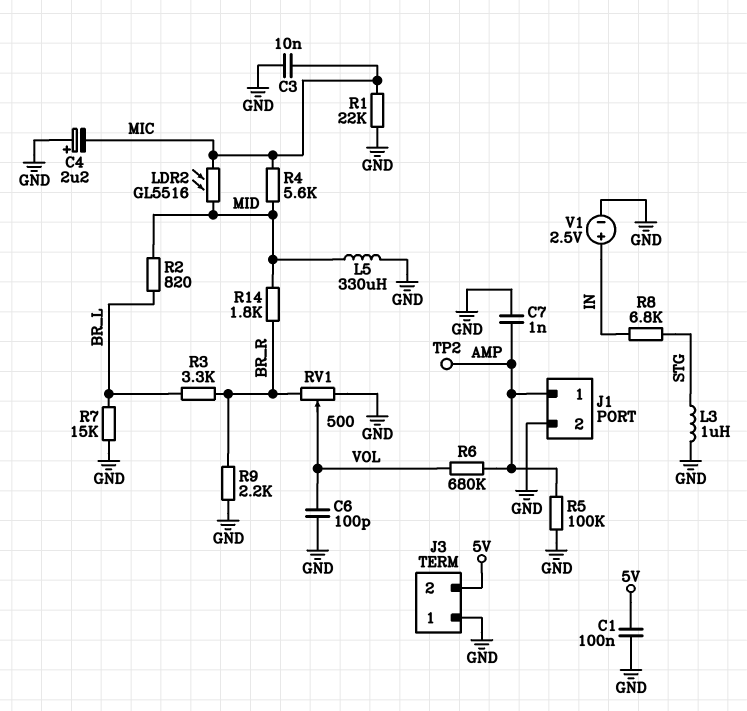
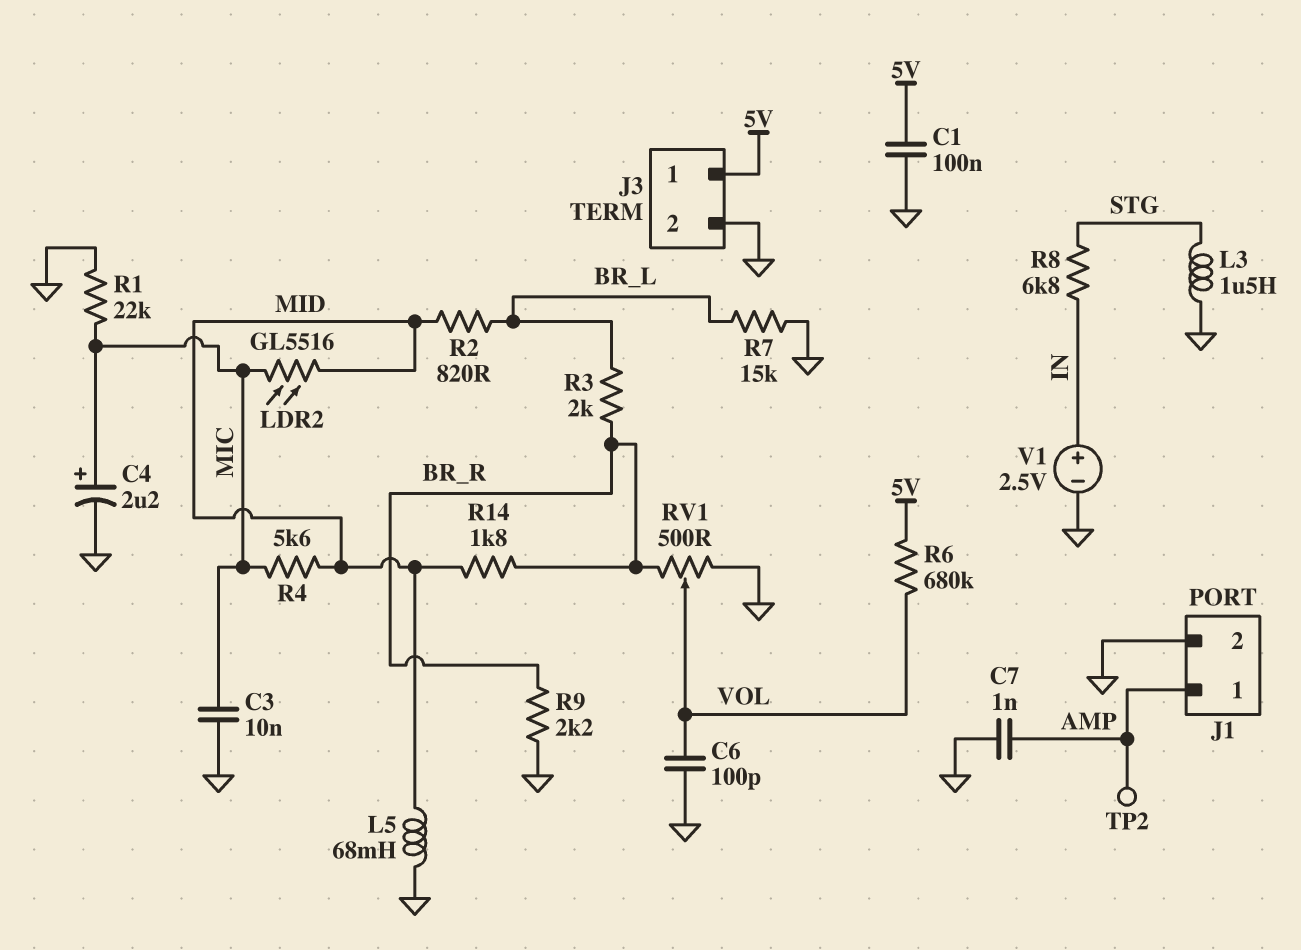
C4: 2.2uF (plus GND, minus MIC) -> 2.2uF (plus MIC, minus GND)
J3 pin 1: GND -> 5V
J3 pin 2: 5V -> GND
L3: 1uH (GND, STG) -> 1.5uH (GND, STG)
L5: 330uH (GND, MID) -> 68mH (GND, MID)
R3: 3.3k (BR_L, BR_R) -> 2k (BR_L, BR_R)
R5: 100k (AMP, GND) -> none
R6: 680k (AMP, VOL) -> 680k (5V, VOL)

